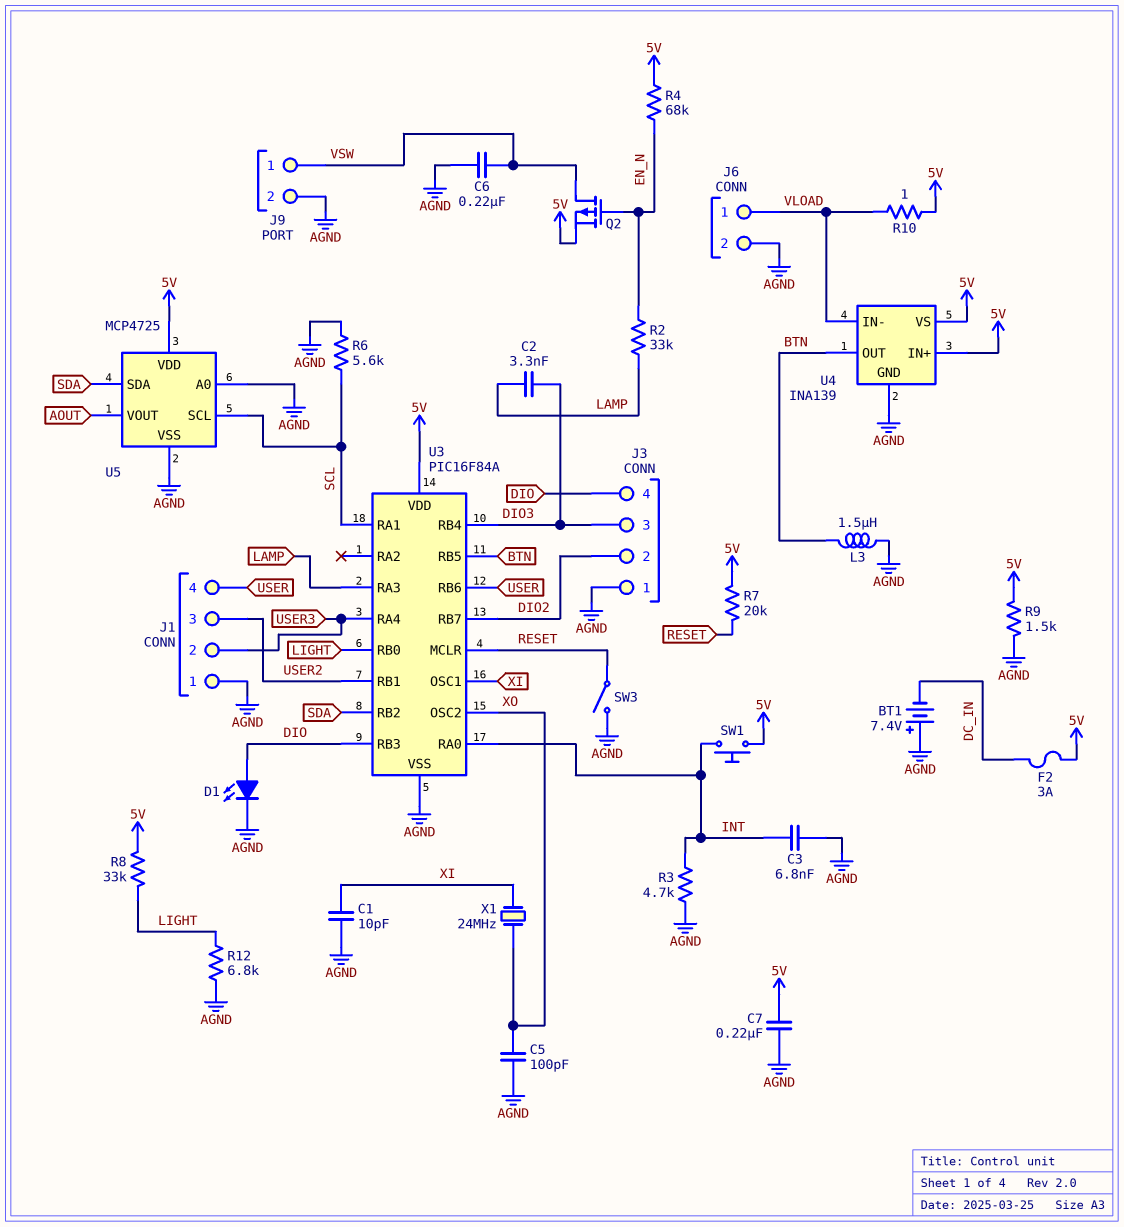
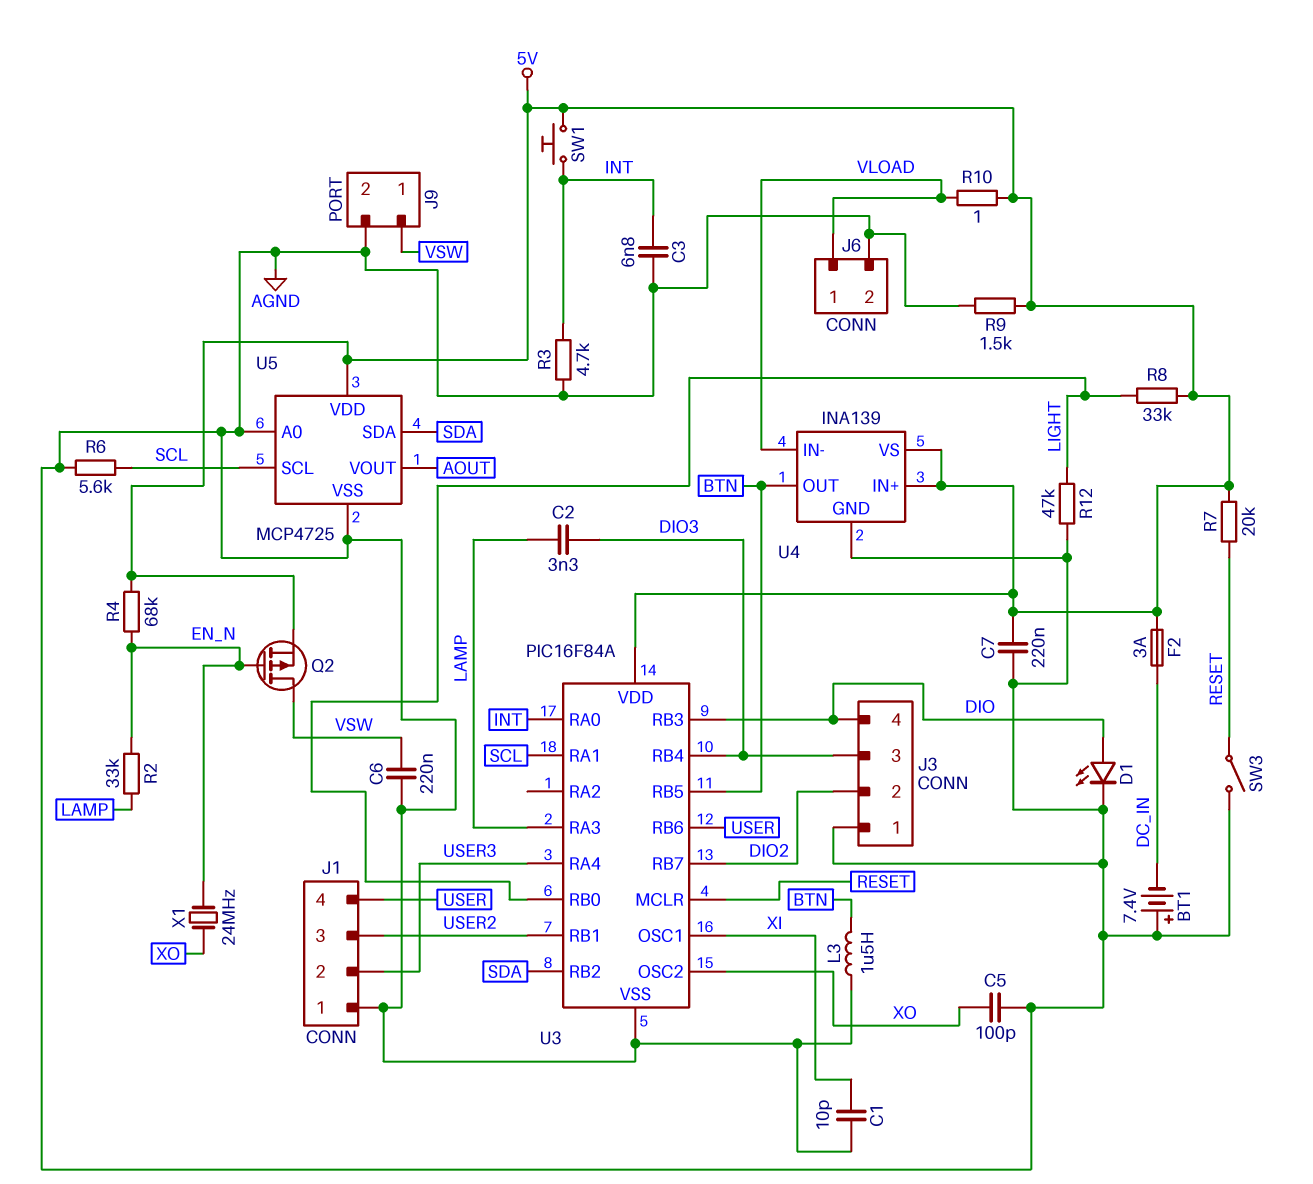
R12: 6.8k (AGND, LIGHT) -> 47k (AGND, LIGHT)
X1: 24MHz (XI, XO) -> 24MHz (EN_N, XO)

